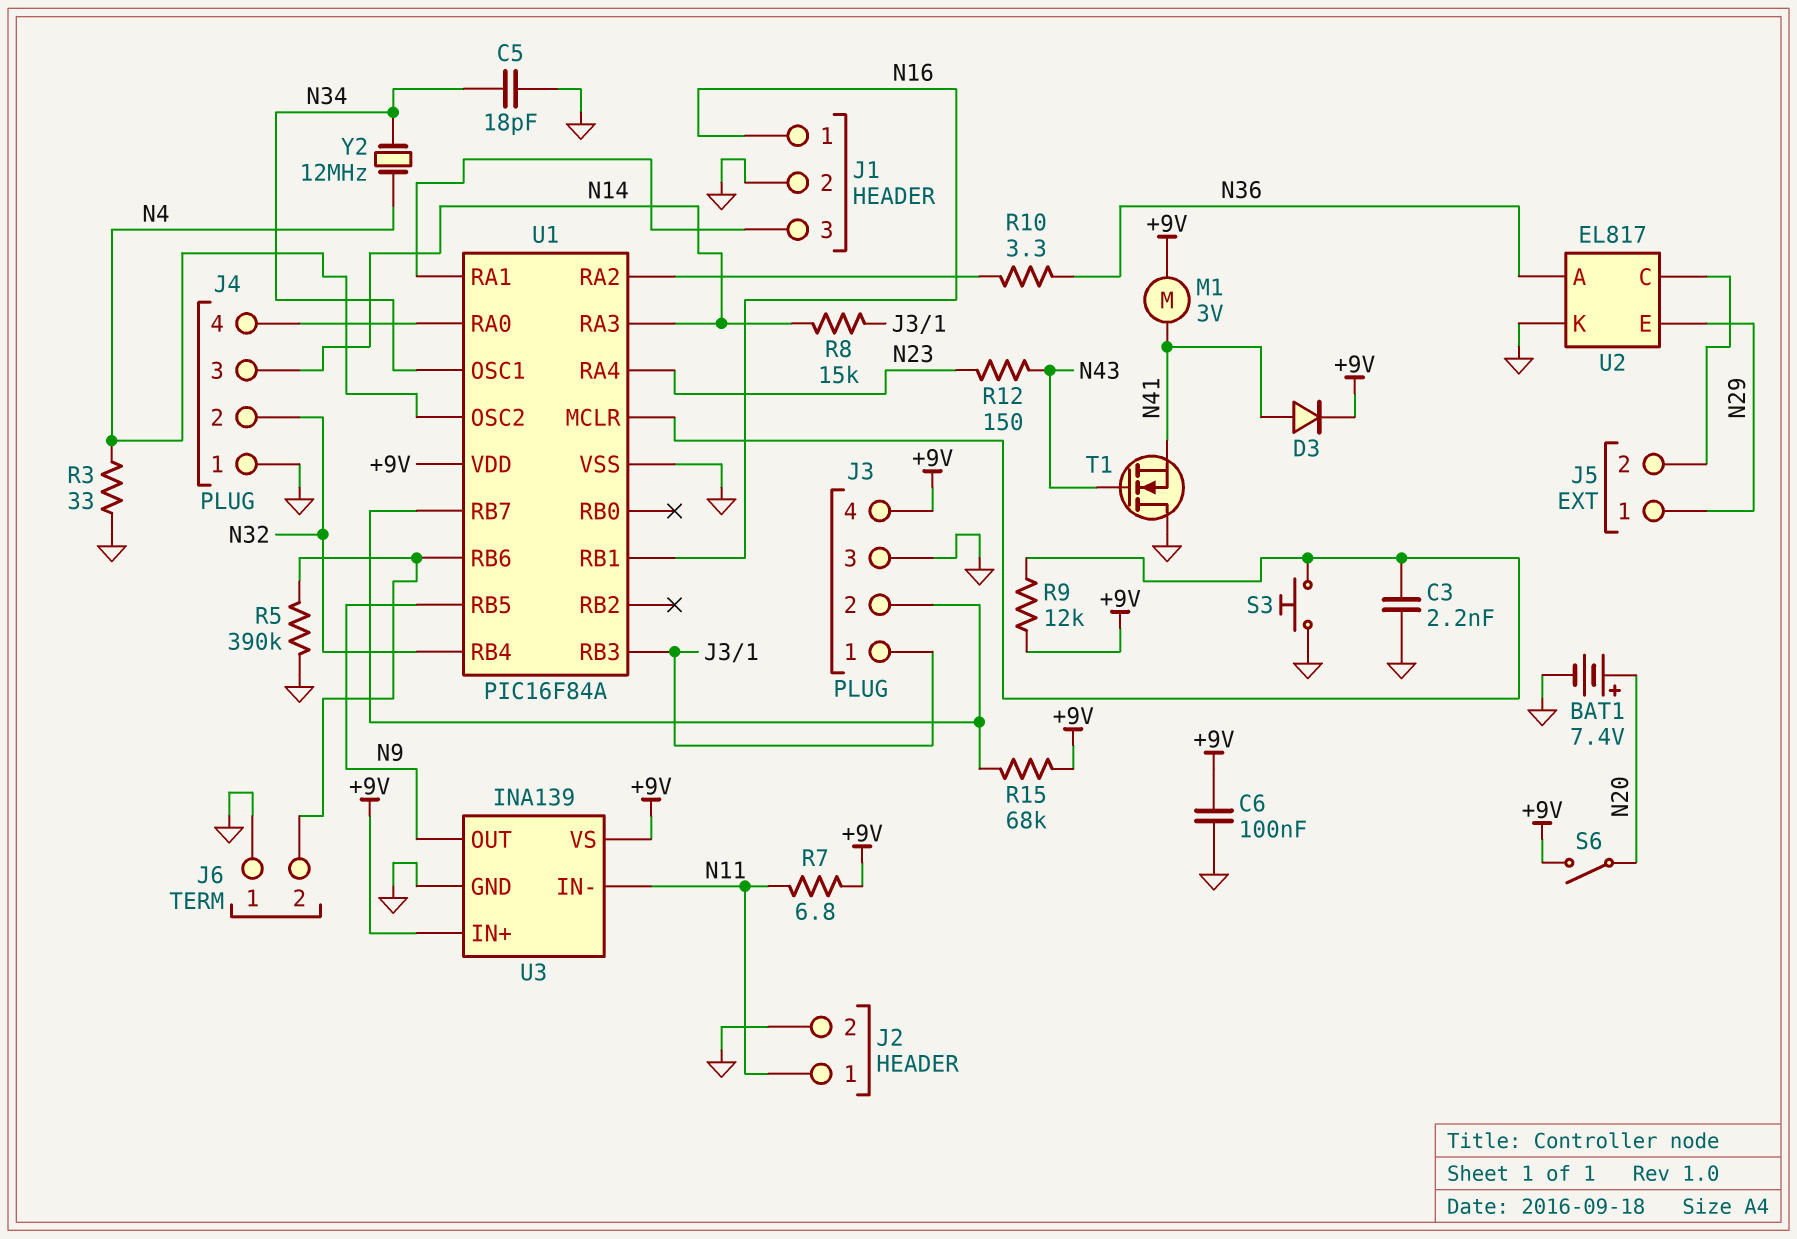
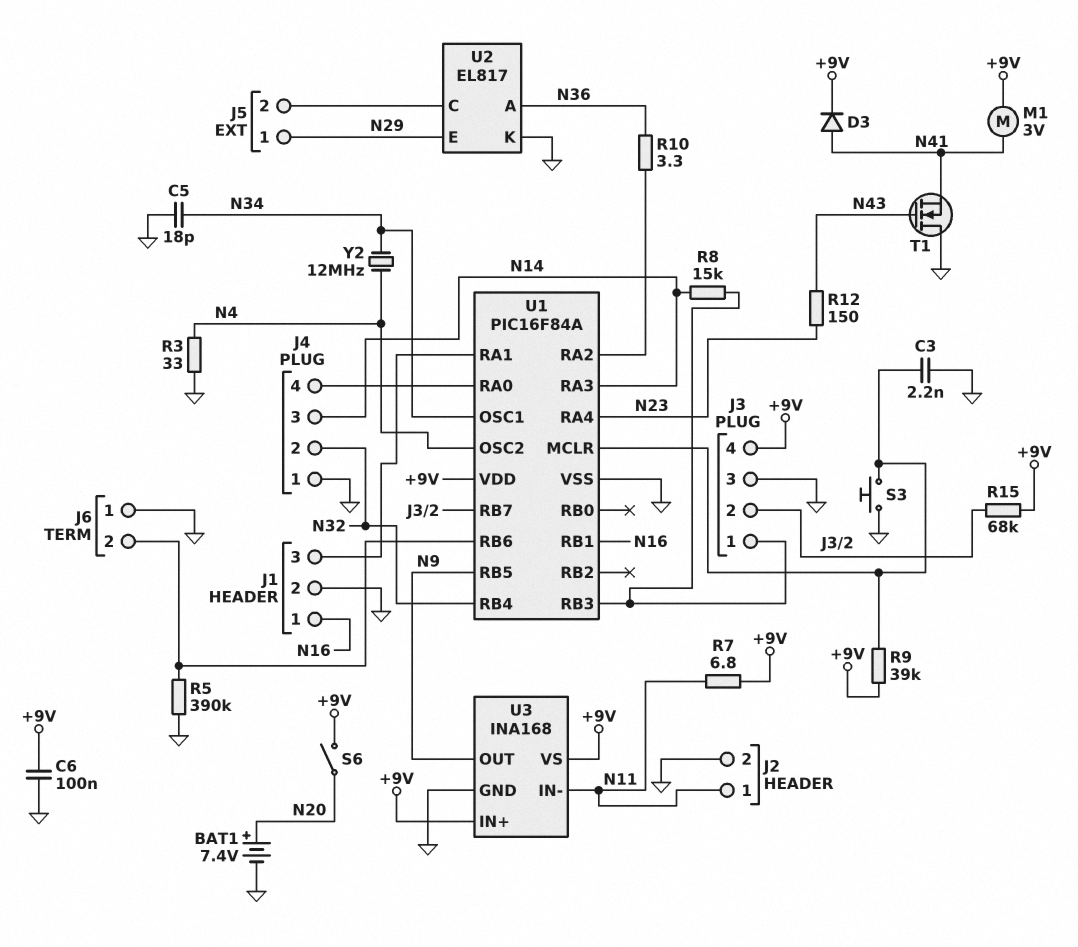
R9: 12k (+9V, U1/MCLR) -> 39k (+9V, U1/MCLR)
U3: INA139 -> INA168

